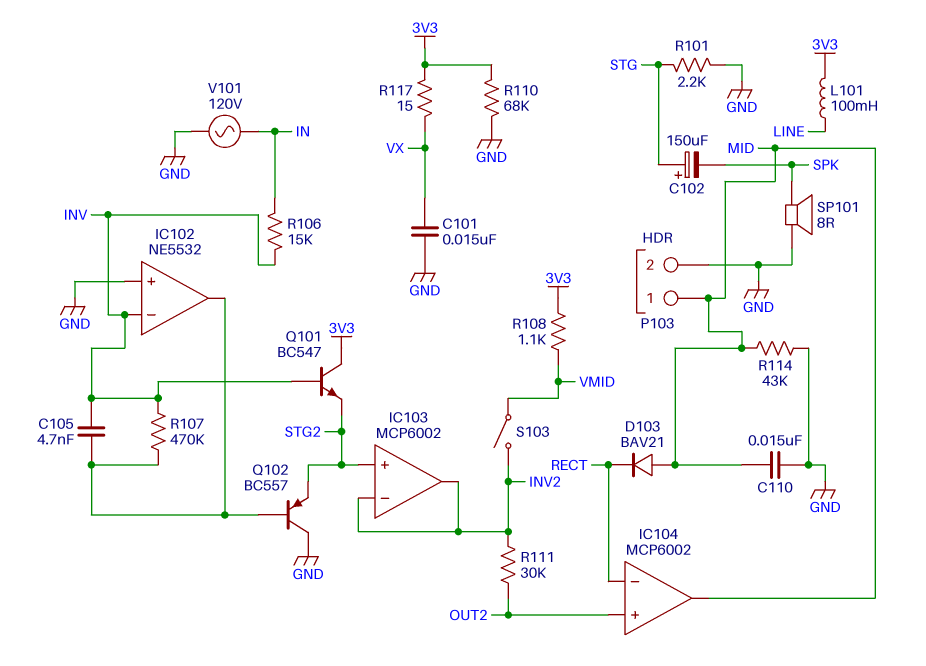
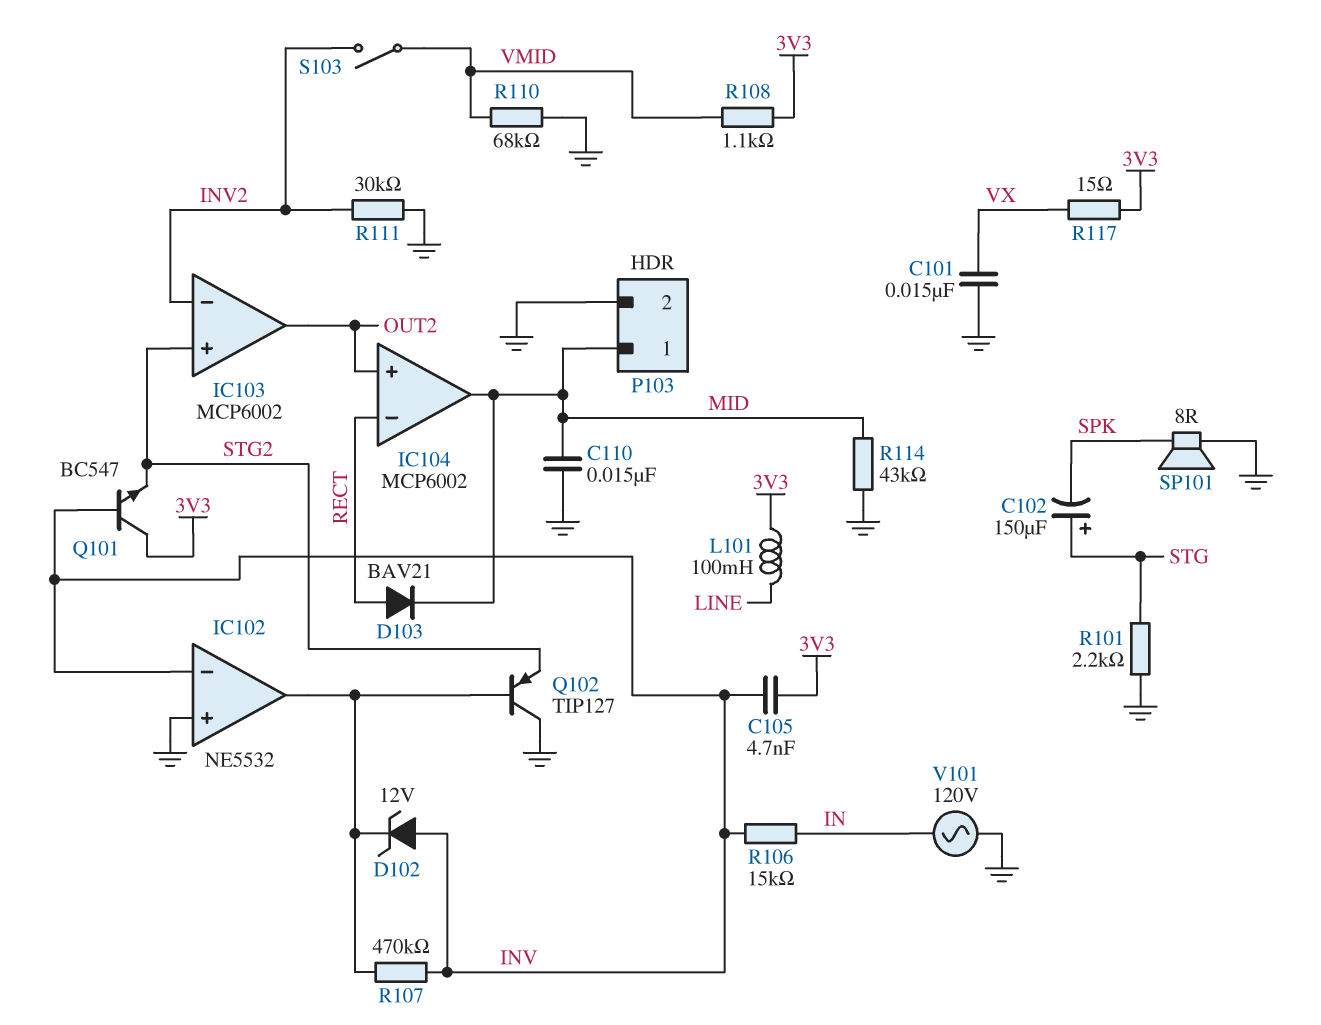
C105: 4.7nF (IC102/out, INV) -> 4.7nF (3V3, INV)
D102: none -> zener 12V (A INV, K IC102/out)
D103: diode BAV21 (A MID, K RECT) -> diode BAV21 (A RECT, K MID)
IC103 pin out: INV2 -> OUT2
Q102: PNP BC557 (B IC102/out, C GND, E STG2) -> PNP TIP127 (B IC102/out, C GND, E STG2)
R110: 68k (3V3, GND) -> 68k (GND, VMID)
R111: 30k (INV2, OUT2) -> 30k (GND, INV2)

